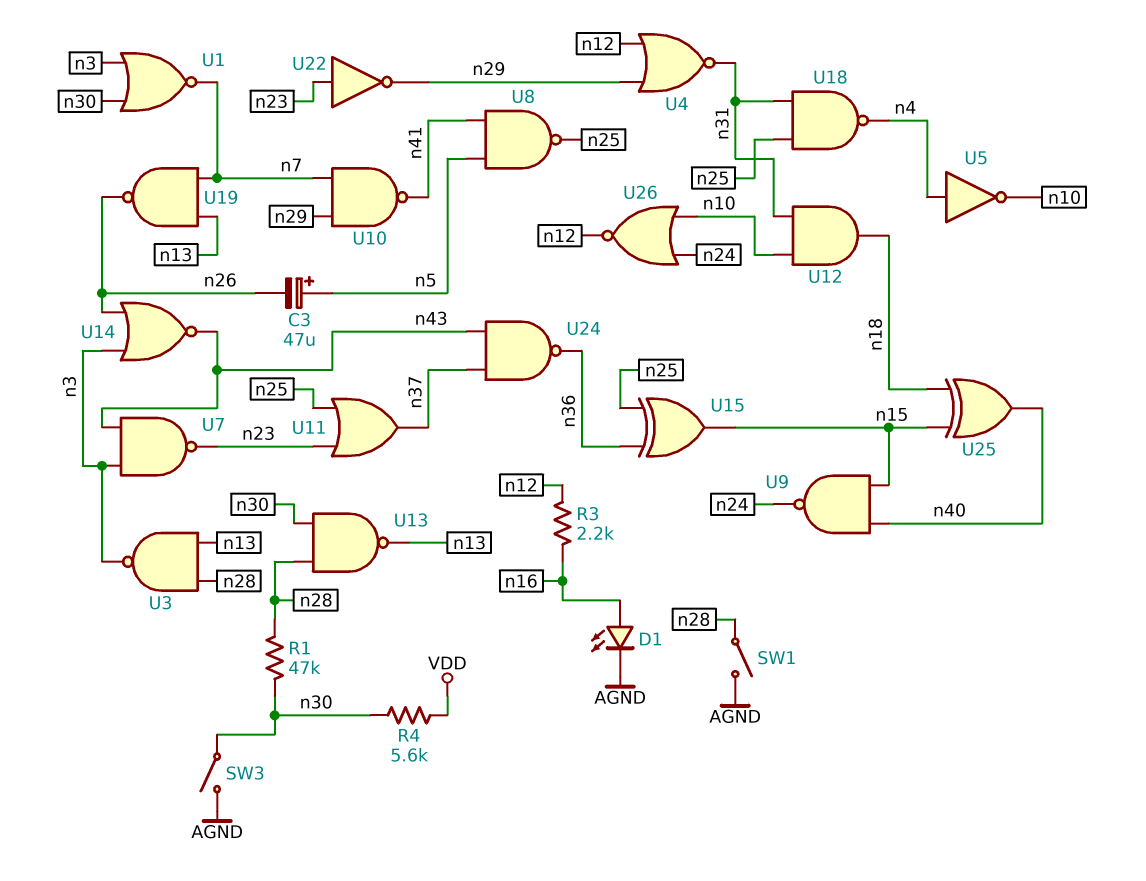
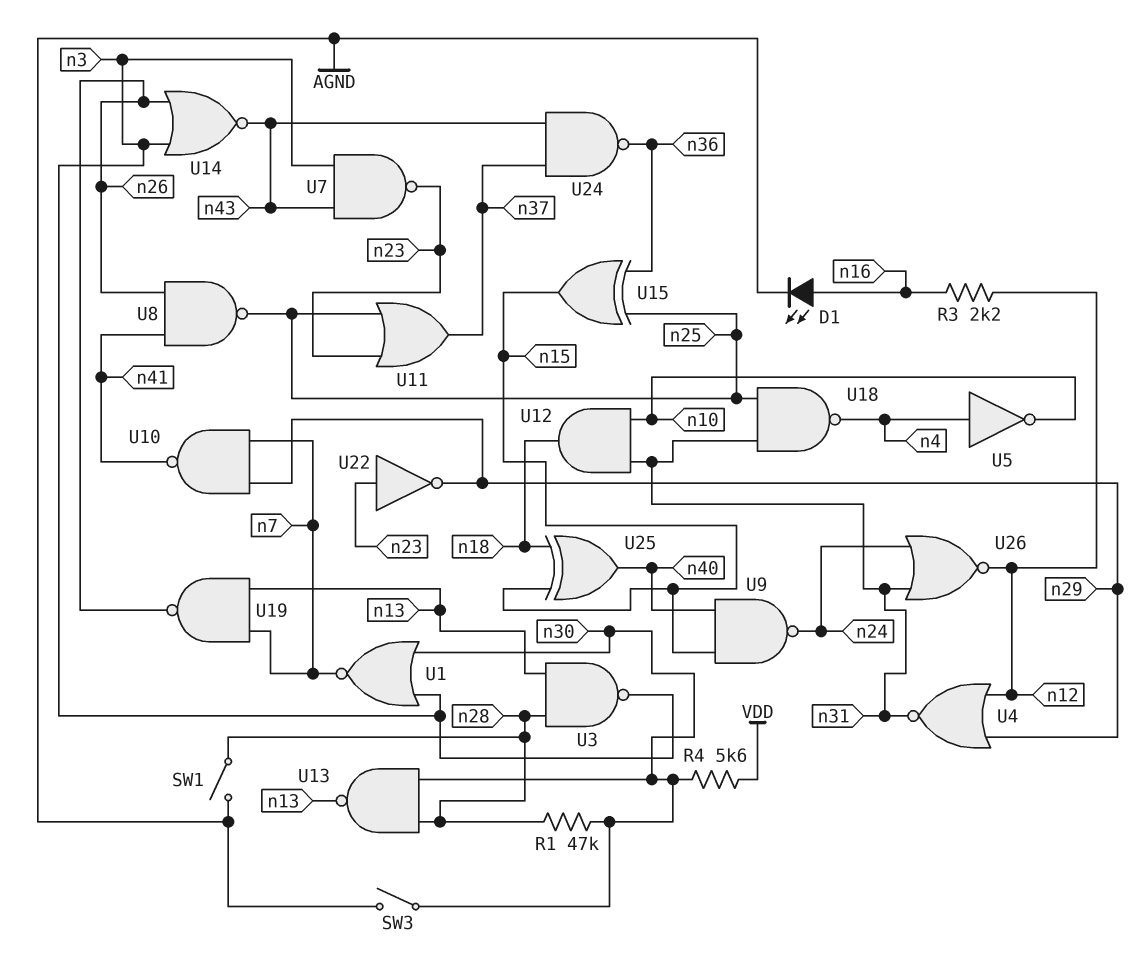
C3: 47uF (plus n5, minus n26) -> none
U8: NAND (in n5, in n41, out n25) -> NAND (in n26, in n41, out n25)
U26: NOR (in n10, in n24, out n12) -> NOR (in n24, in n31, out n12)

